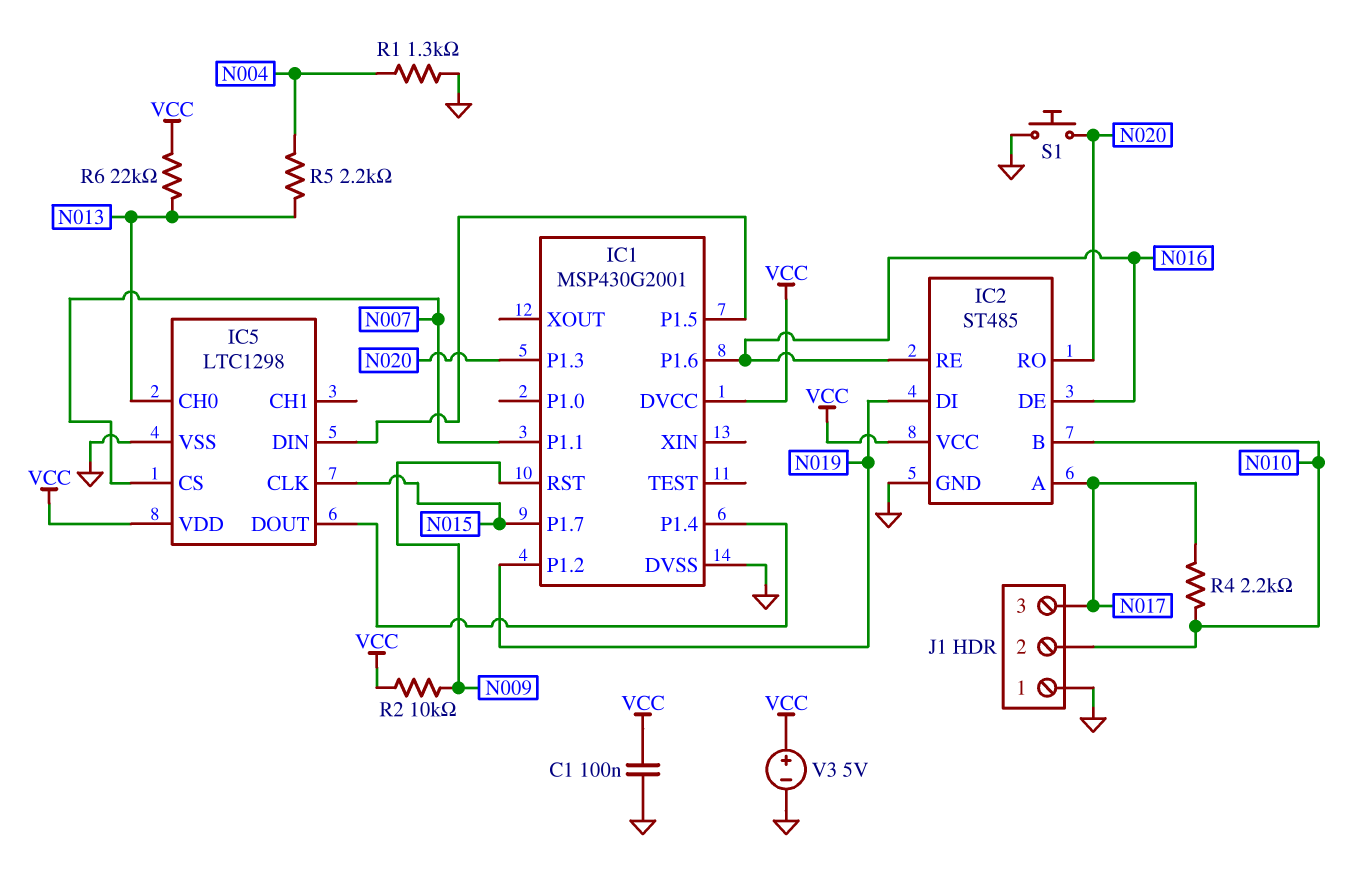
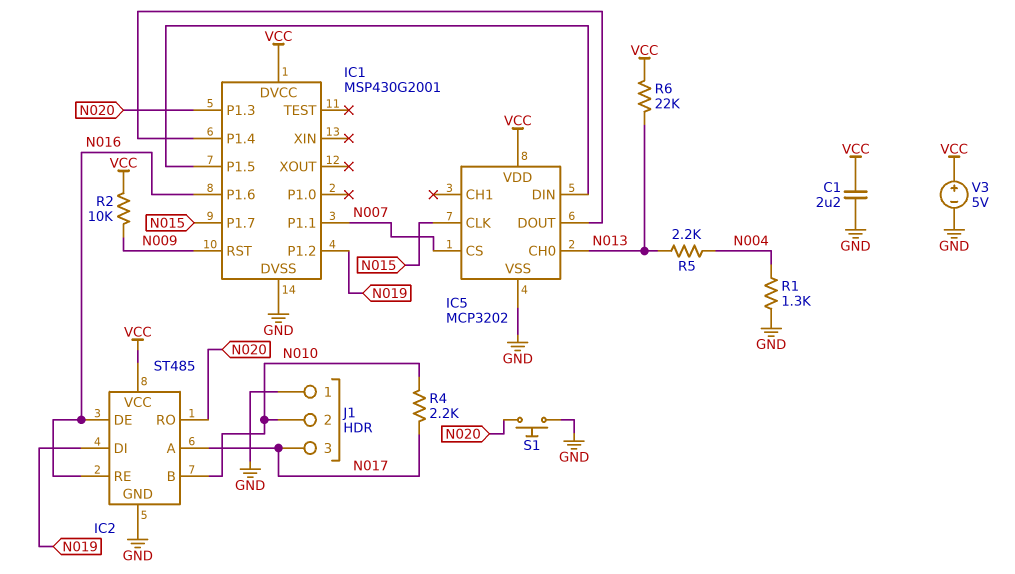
C1: 100nF (GND, VCC) -> 2.2uF (GND, VCC)
IC5: LTC1298 -> MCP3202

